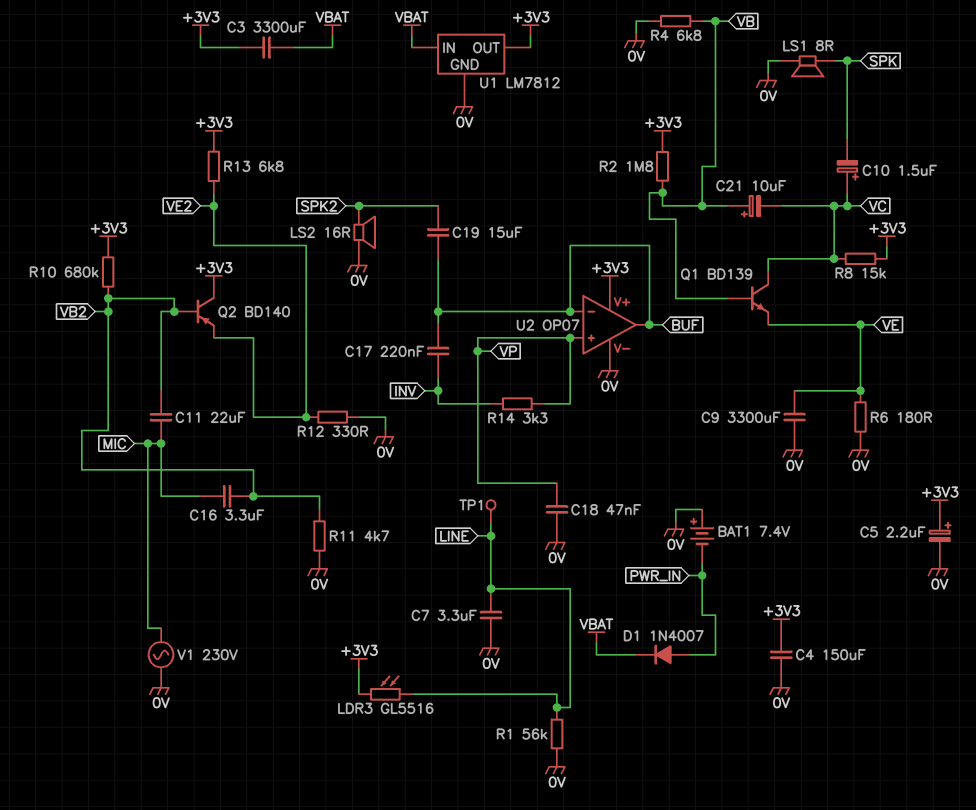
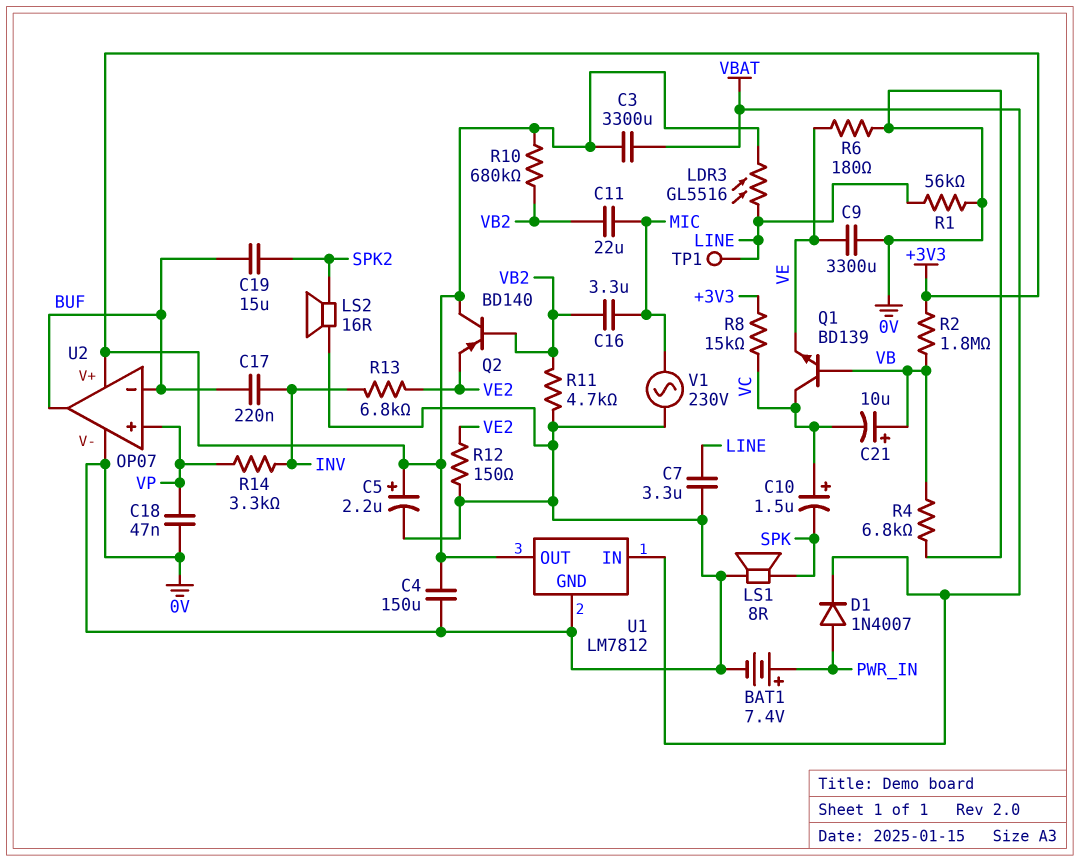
BAT1: 7.4V (plus 0V, minus PWR_IN) -> 7.4V (plus PWR_IN, minus 0V)
R12: 330 (0V, VE2) -> 150 (0V, VE2)
R13: 6.8k (+3V3, VE2) -> 6.8k (INV, VE2)

